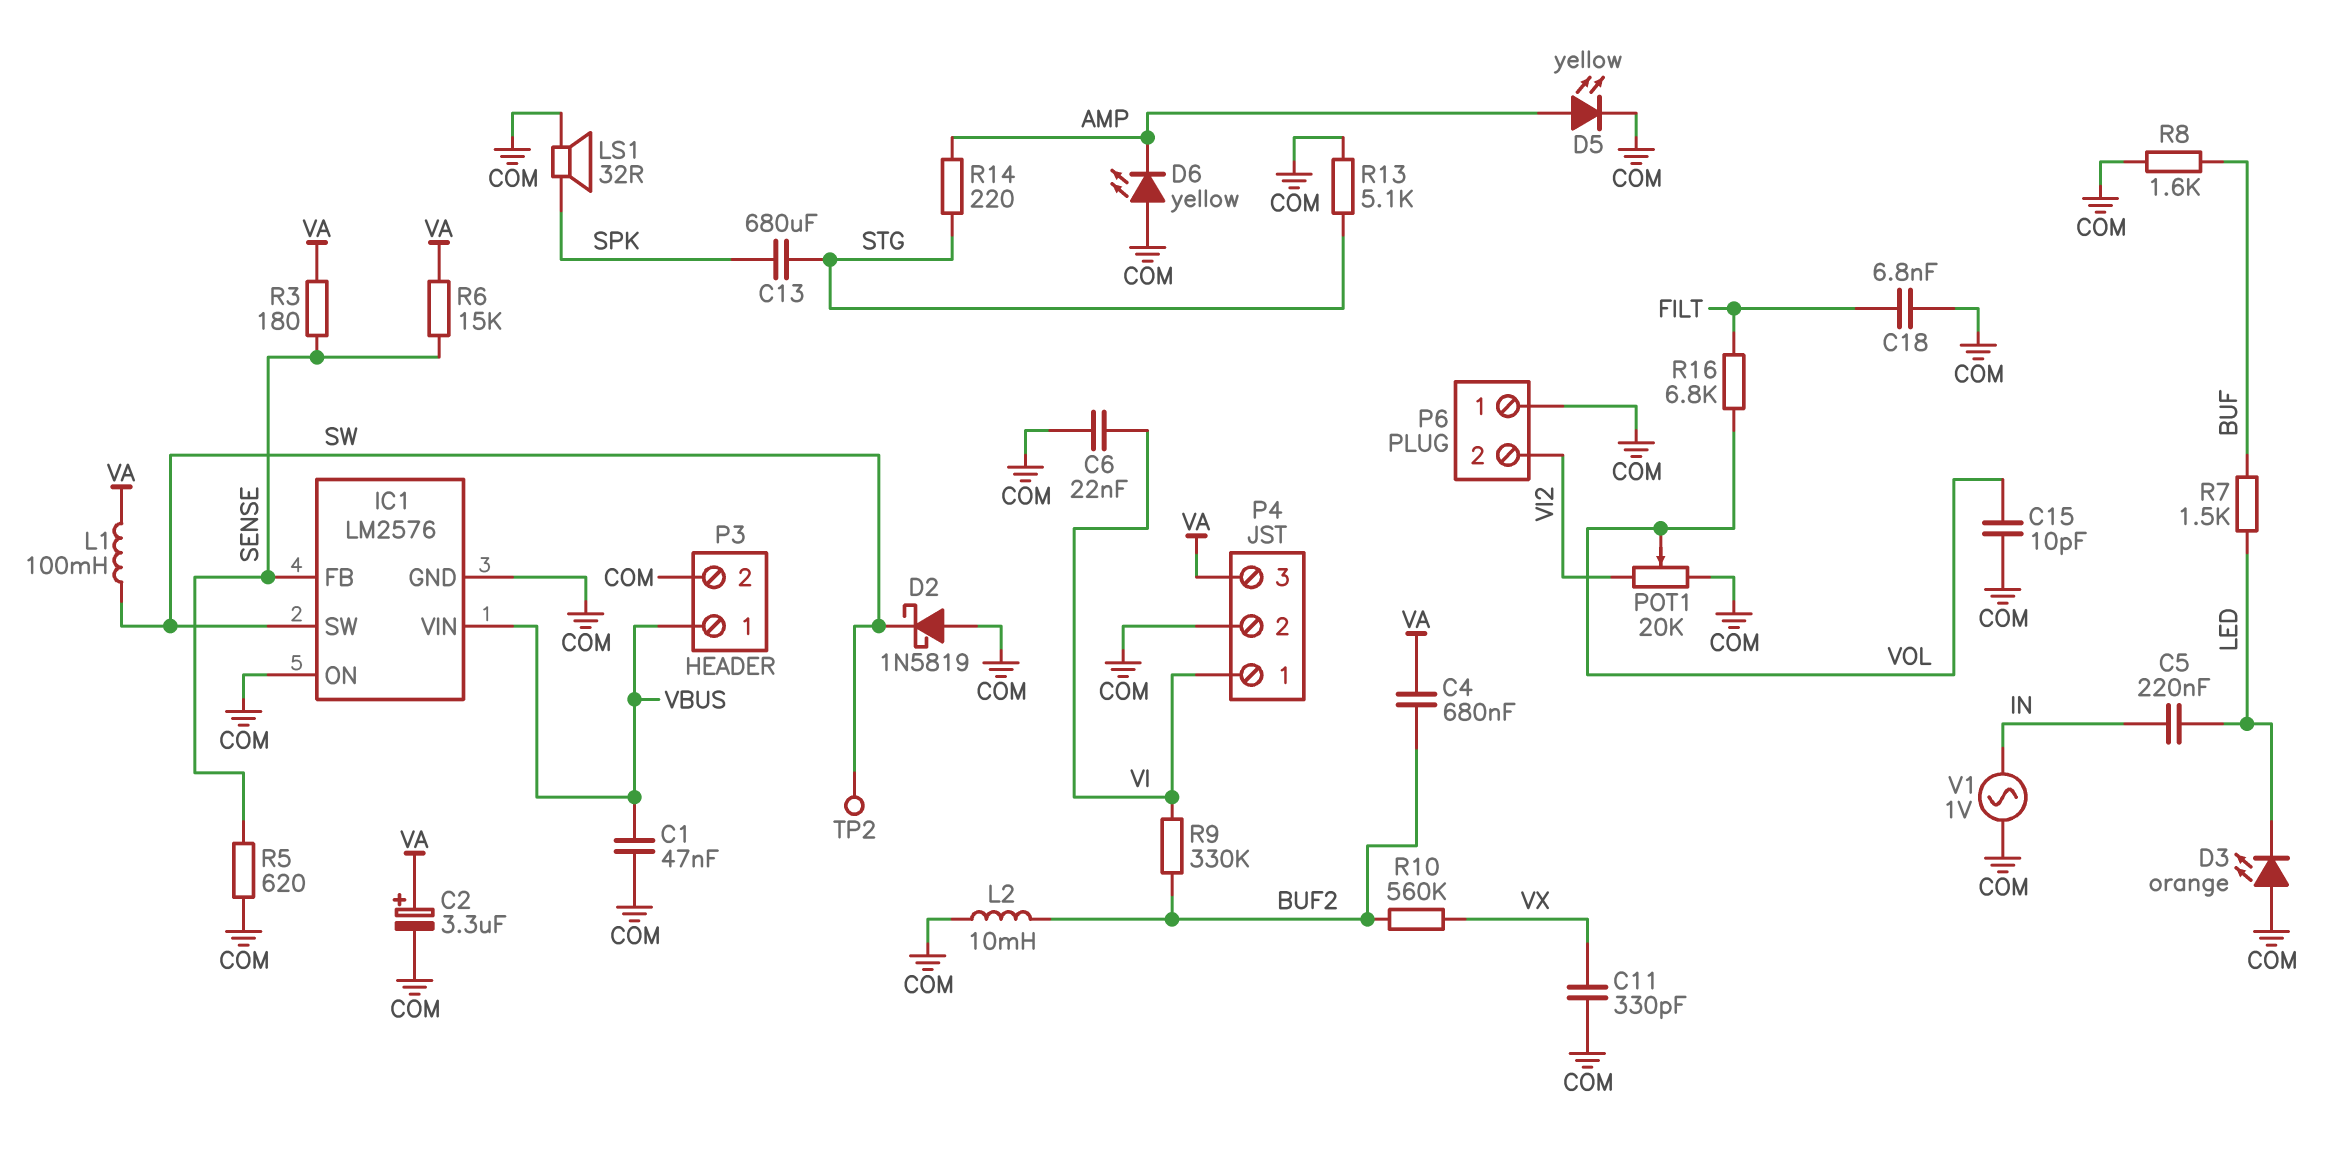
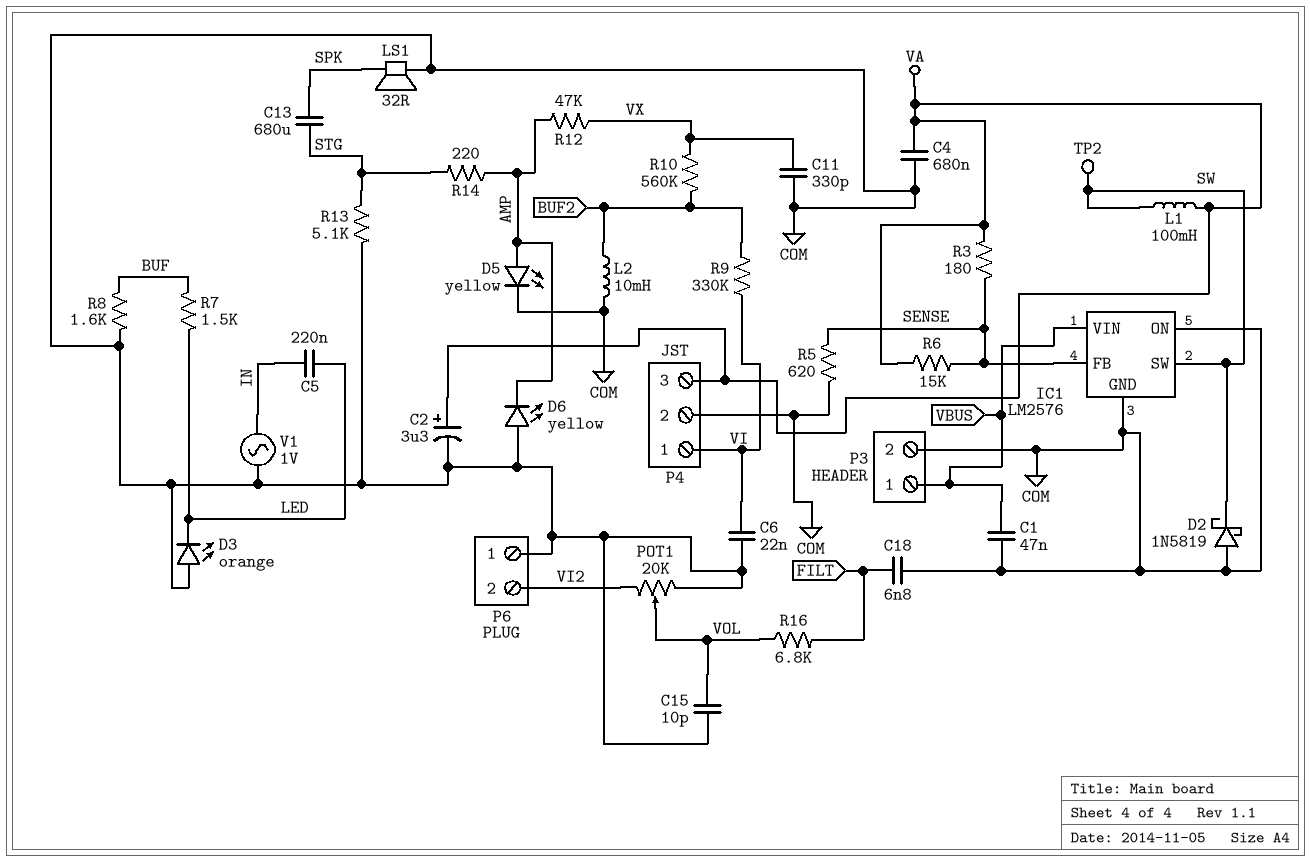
C4: 680nF (BUF2, VA) -> 680nF (COM, VA)
R12: none -> 47k (AMP, VX)

